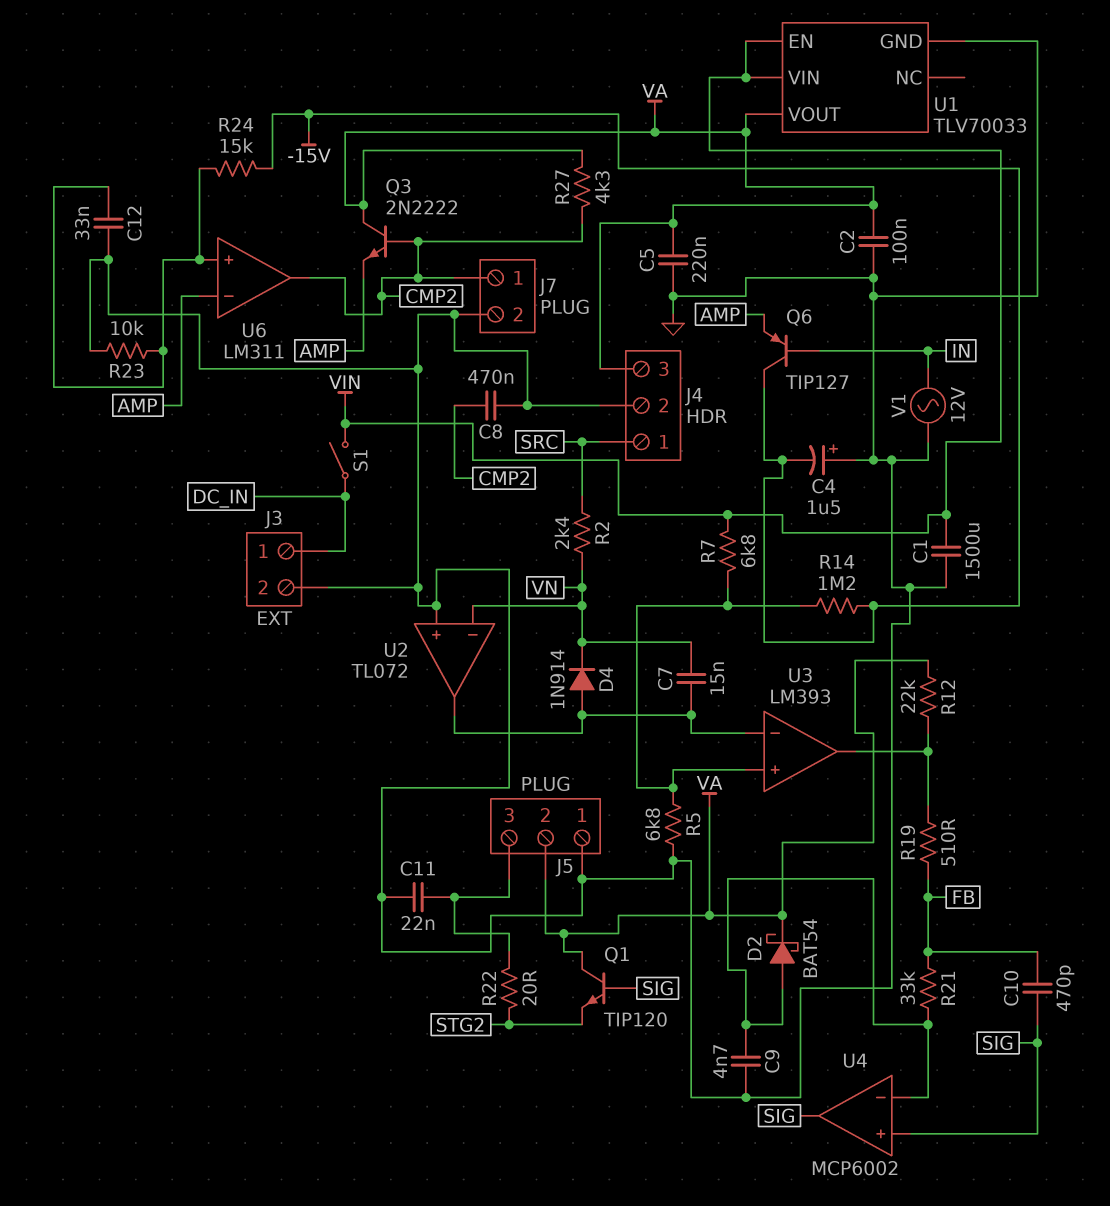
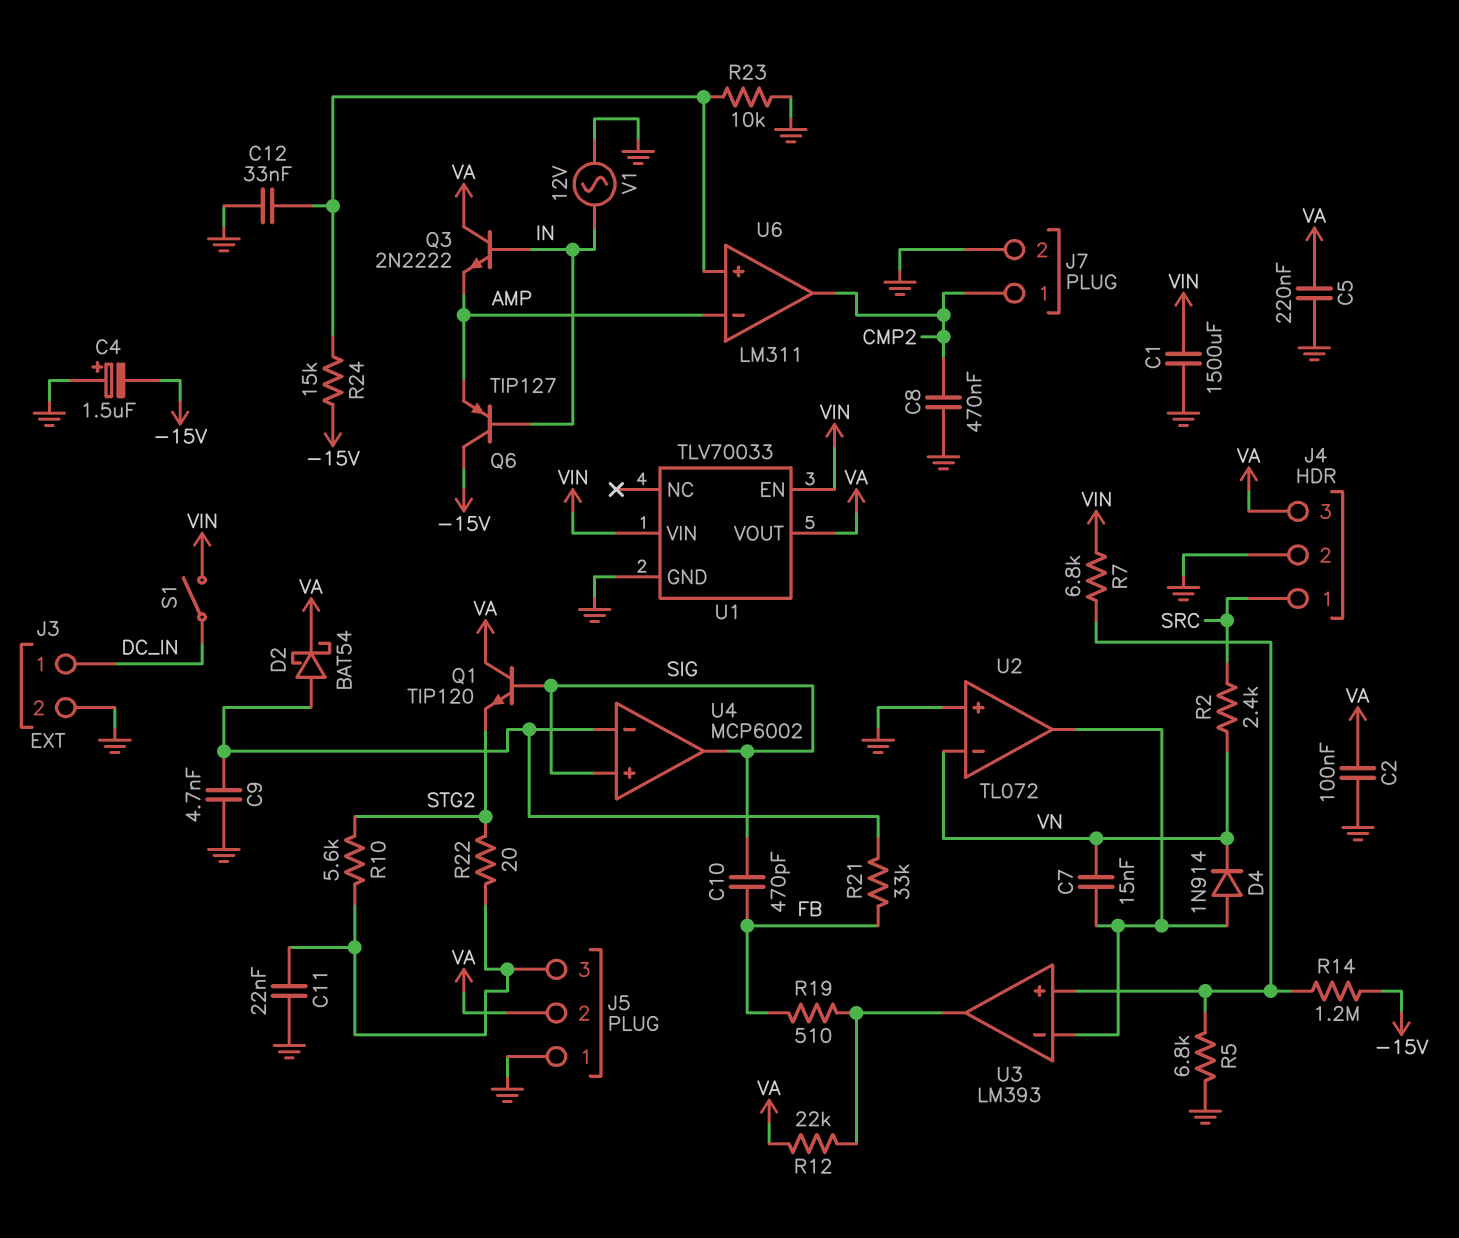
Q3: NPN 2N2222 (B CMP2, C VA, E AMP) -> NPN 2N2222 (B IN, C VA, E AMP)
R10: none -> 5.6k (J5/3, STG2)
R27: 4.3k (CMP2, VA) -> none

